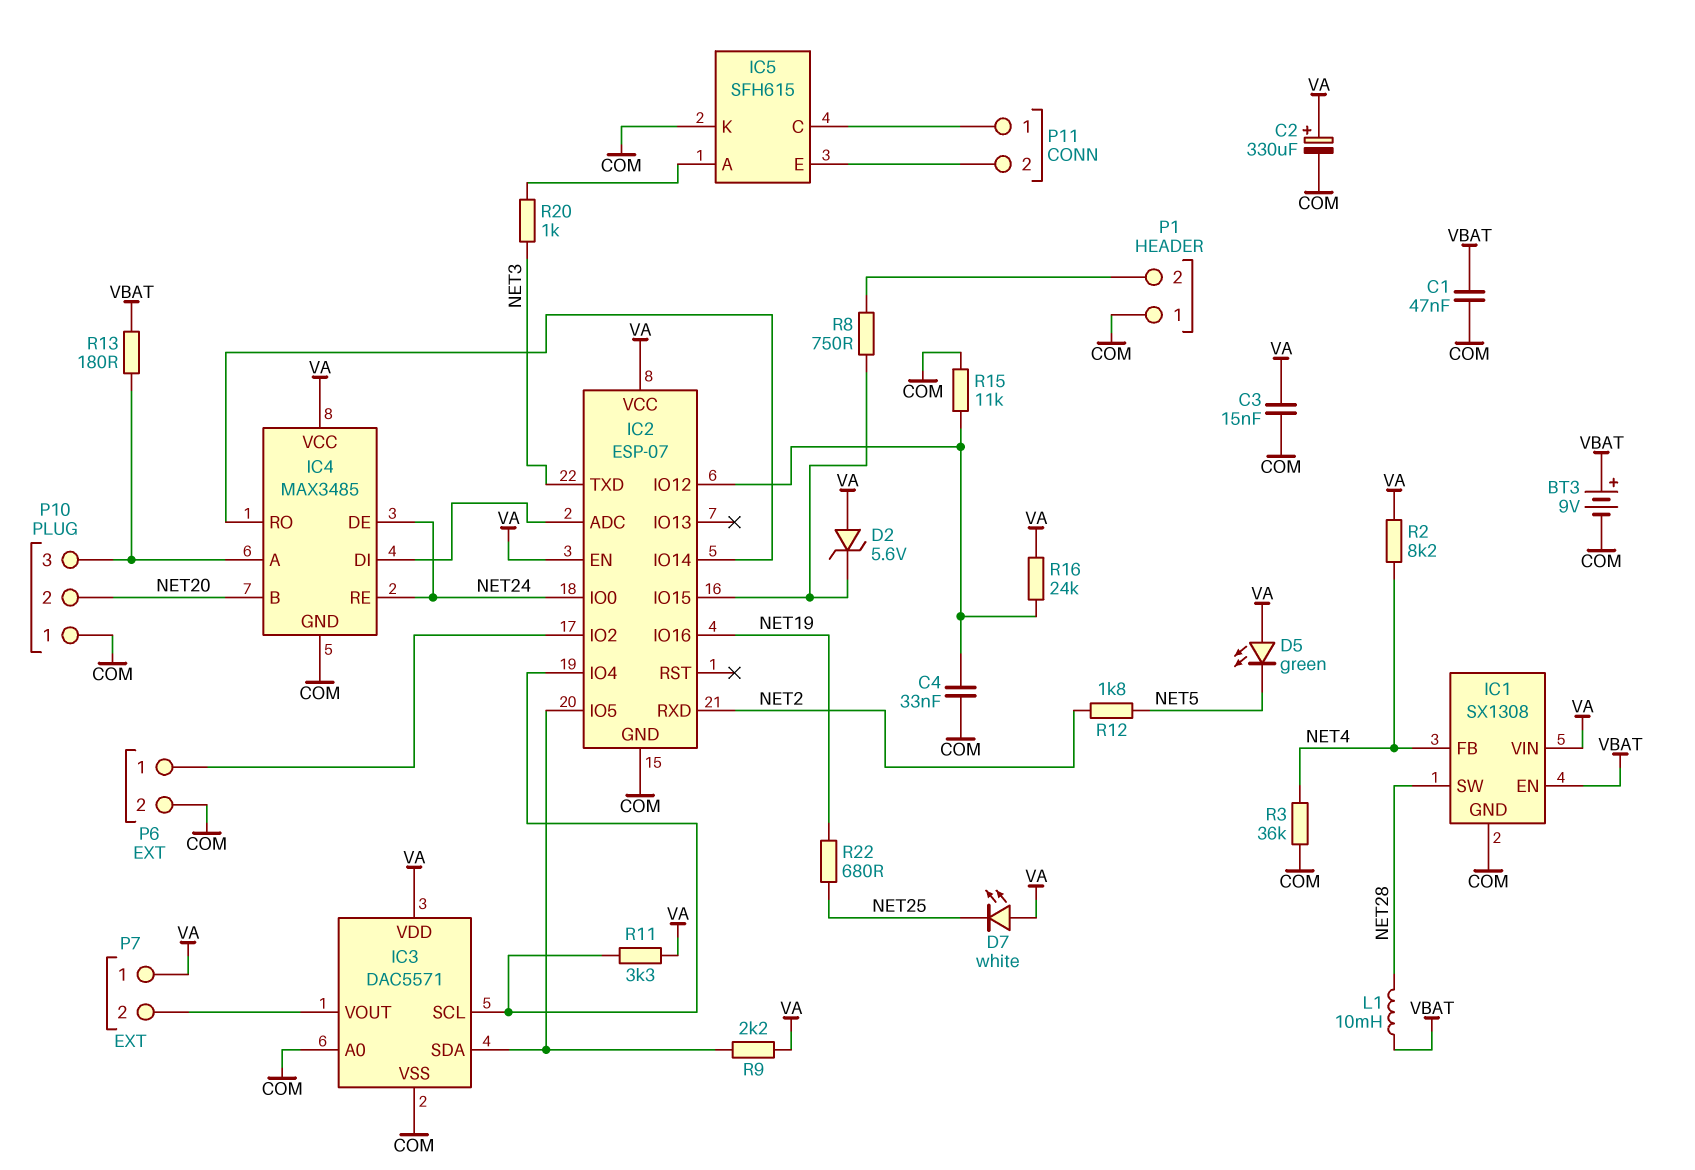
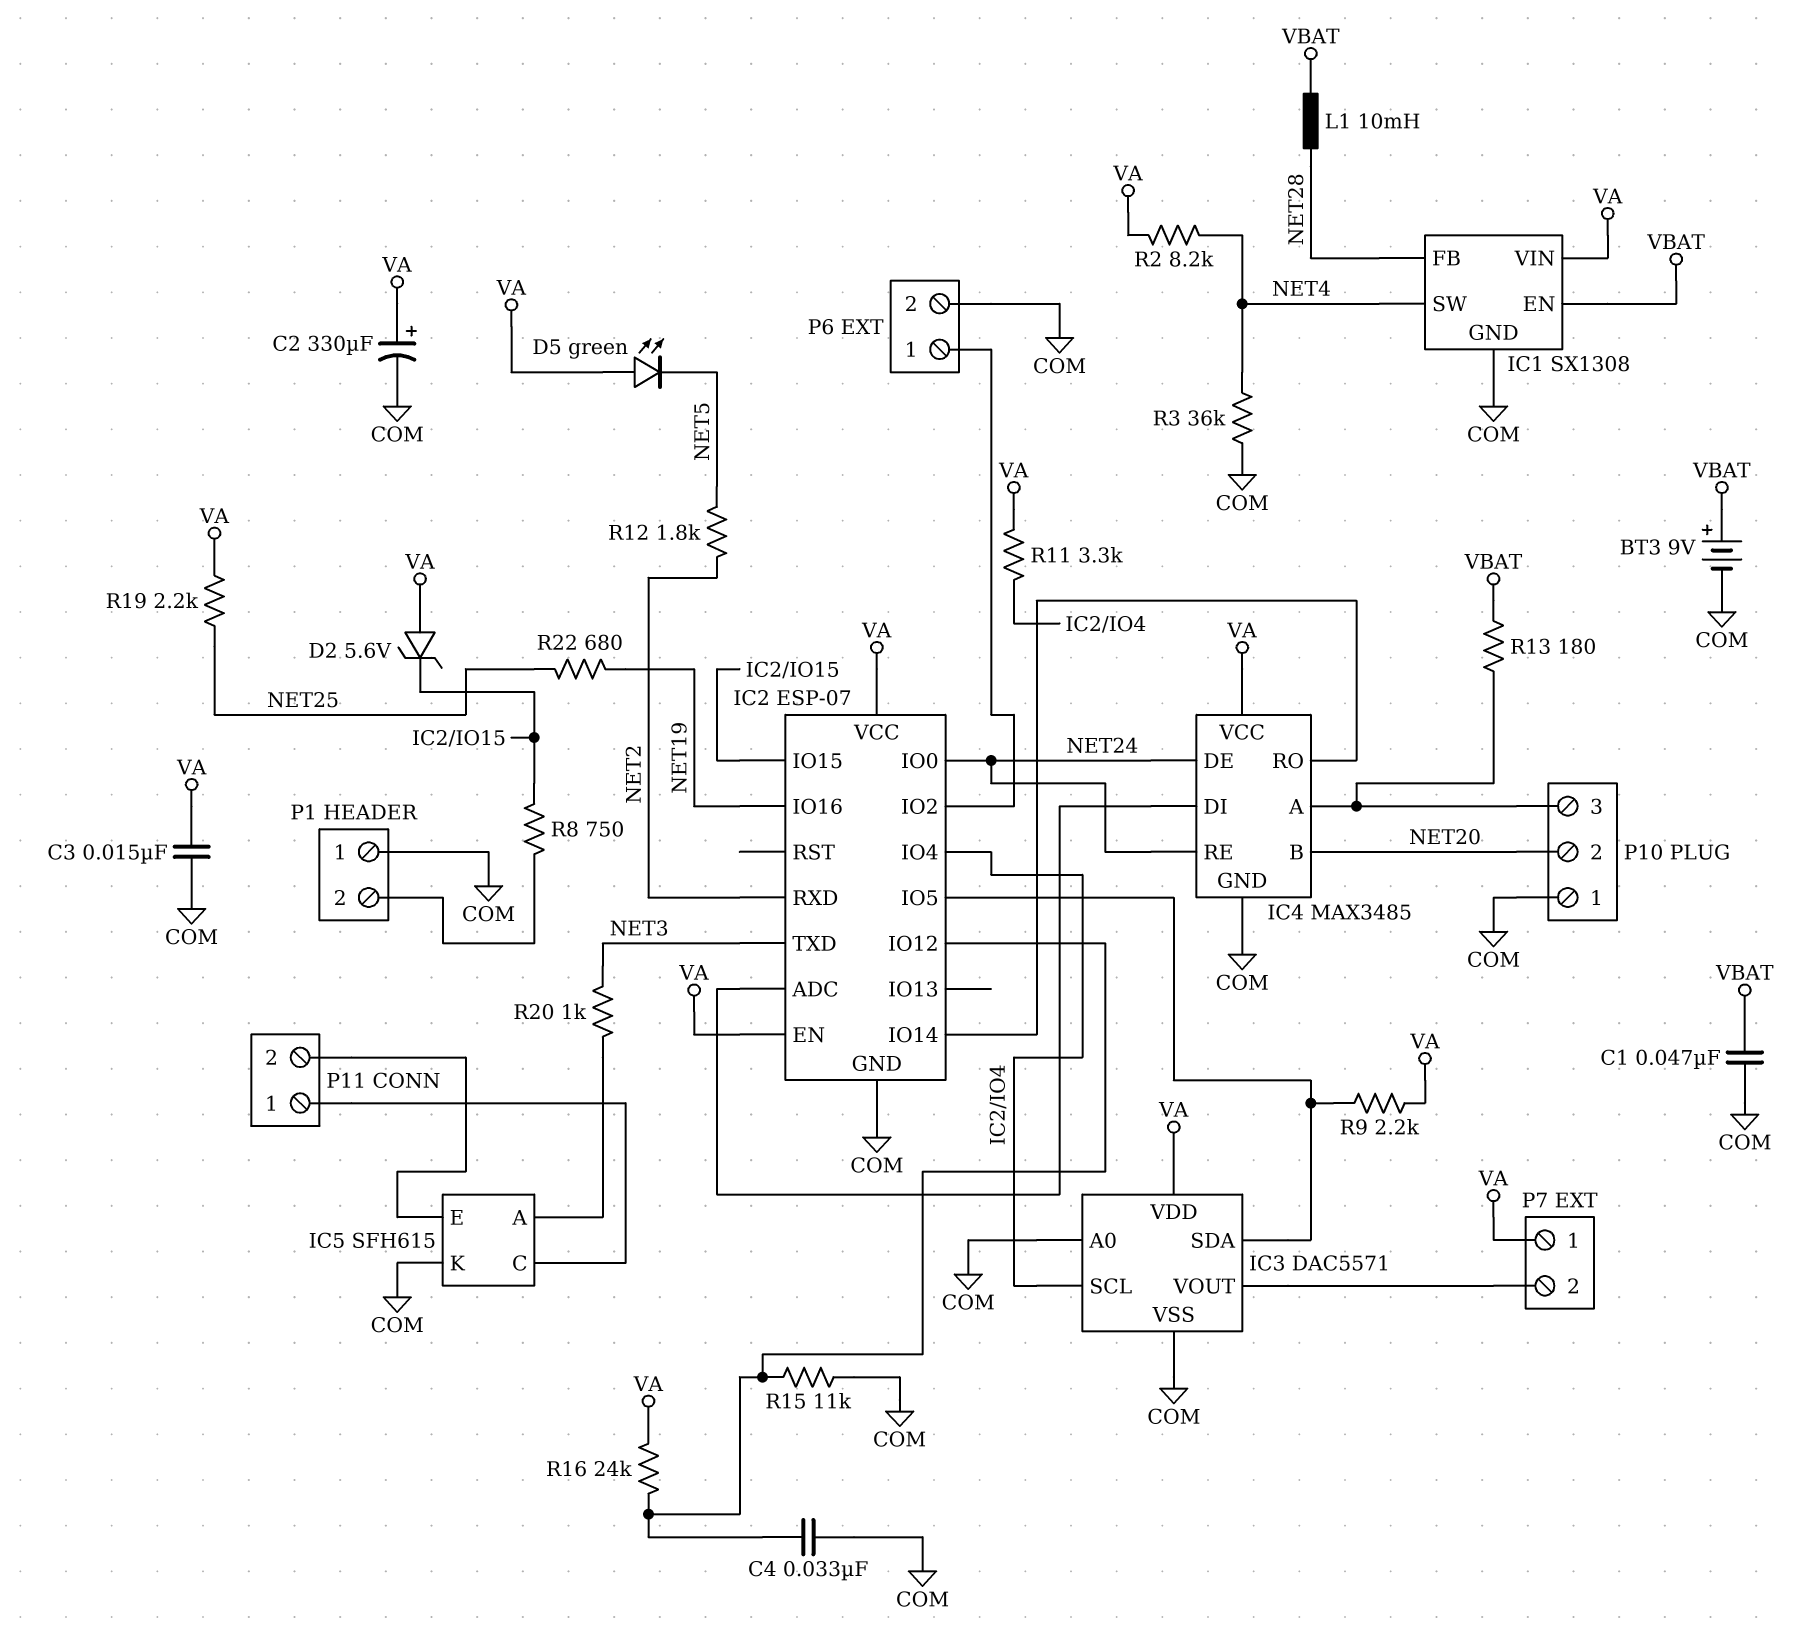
D7: LED white (A VA, K NET25) -> none
IC1 pin FB: NET4 -> NET28
IC1 pin SW: NET28 -> NET4
R19: none -> 2.2k (NET25, VA)

